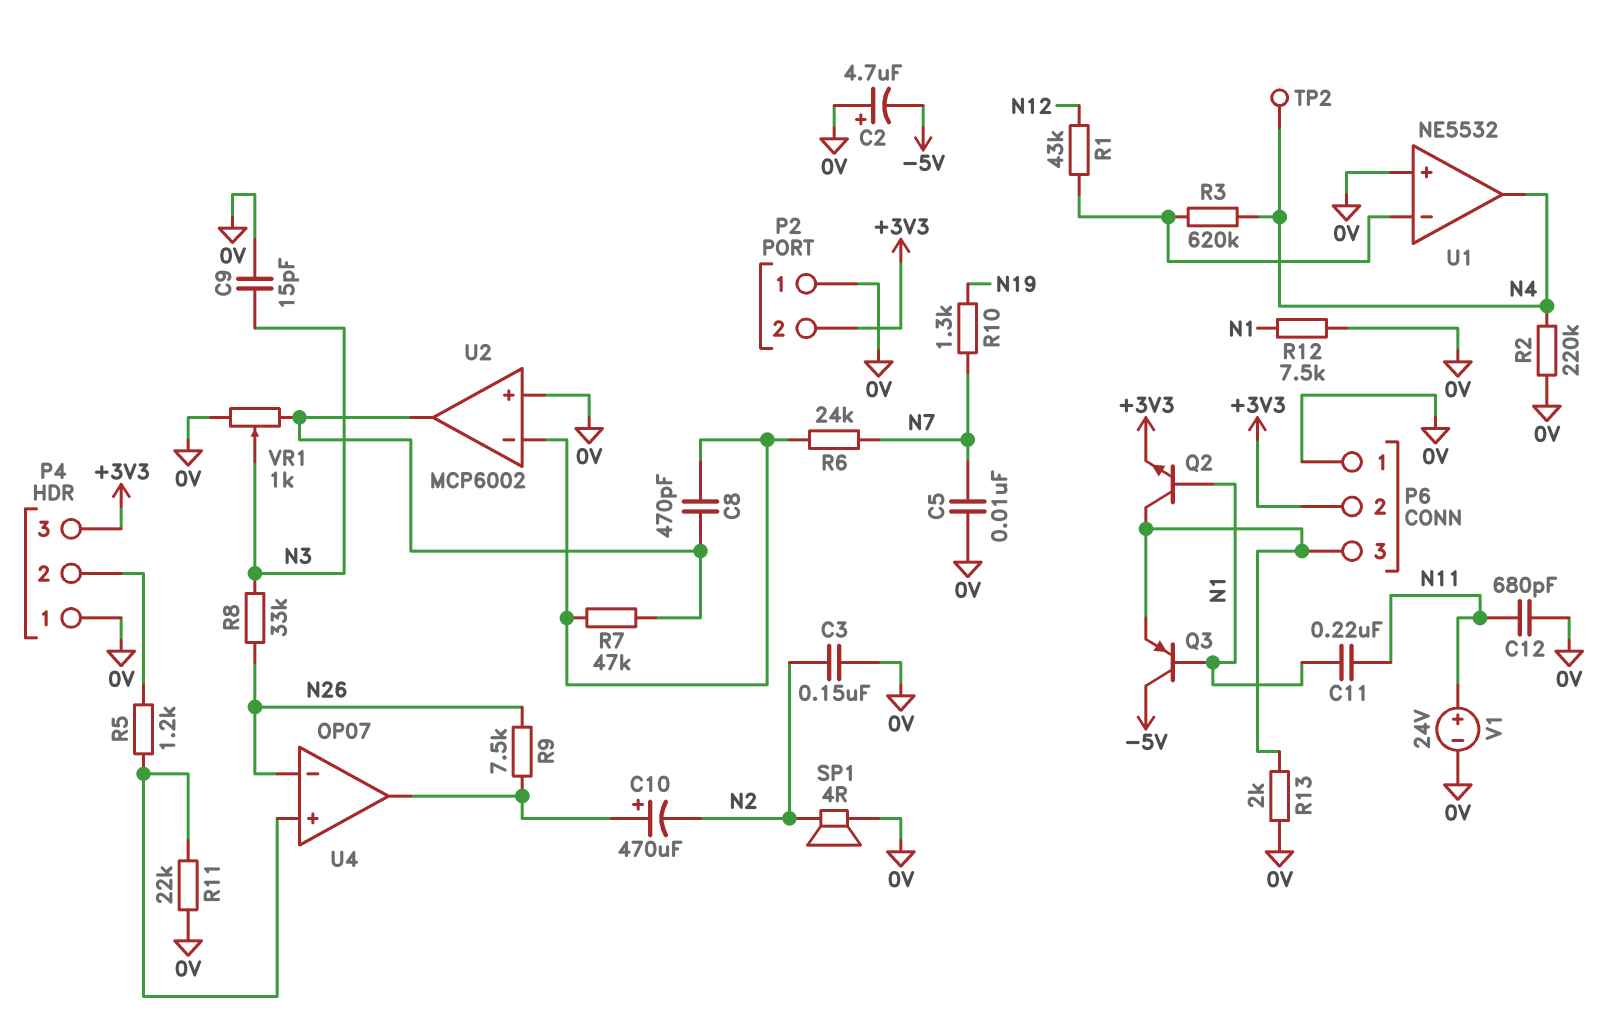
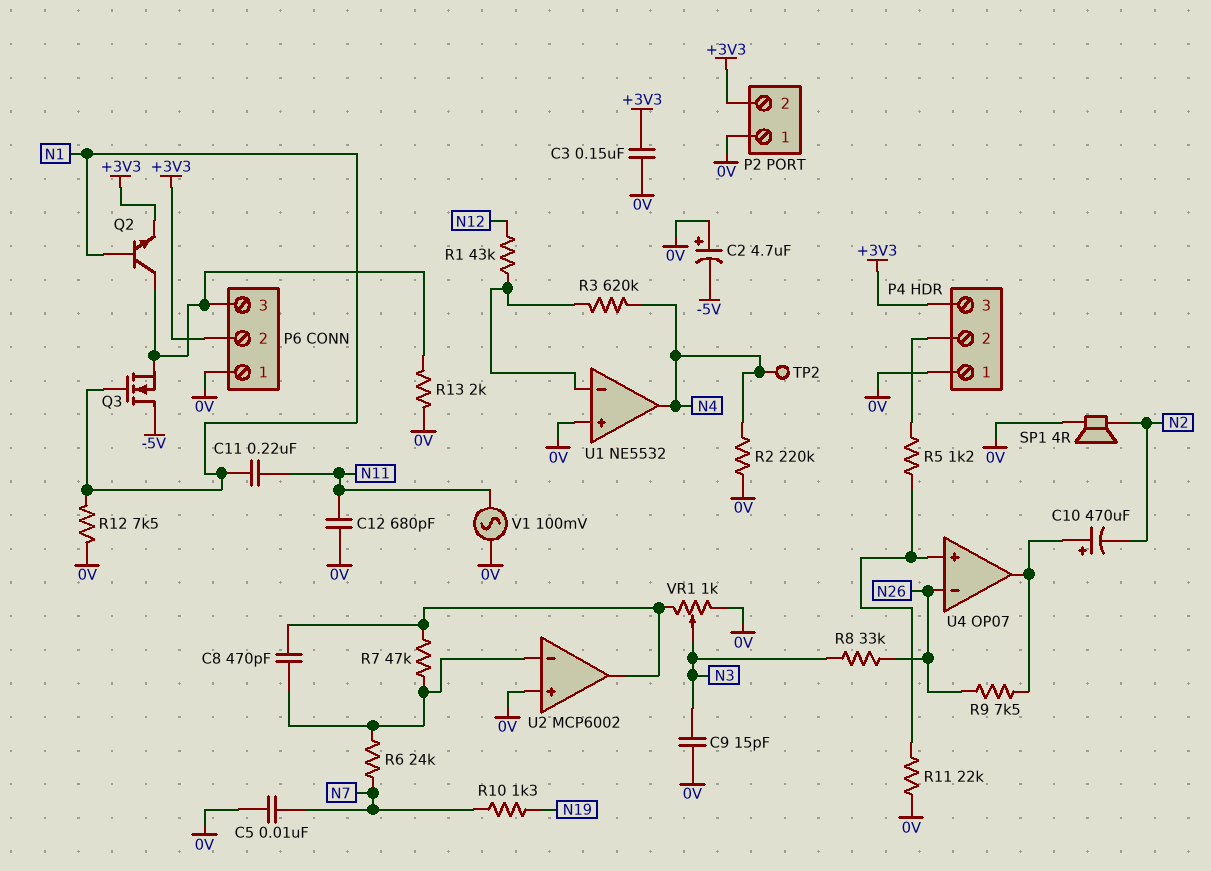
C3: 150nF (0V, N2) -> 150nF (+3V3, 0V)
Q3: PNP (B N1, C -5V, E P6/3) -> NMOS (G N1, D -5V, S P6/3)
V1: 24V (plus N11, minus 0V) -> AC 100mV (0V, N11)

